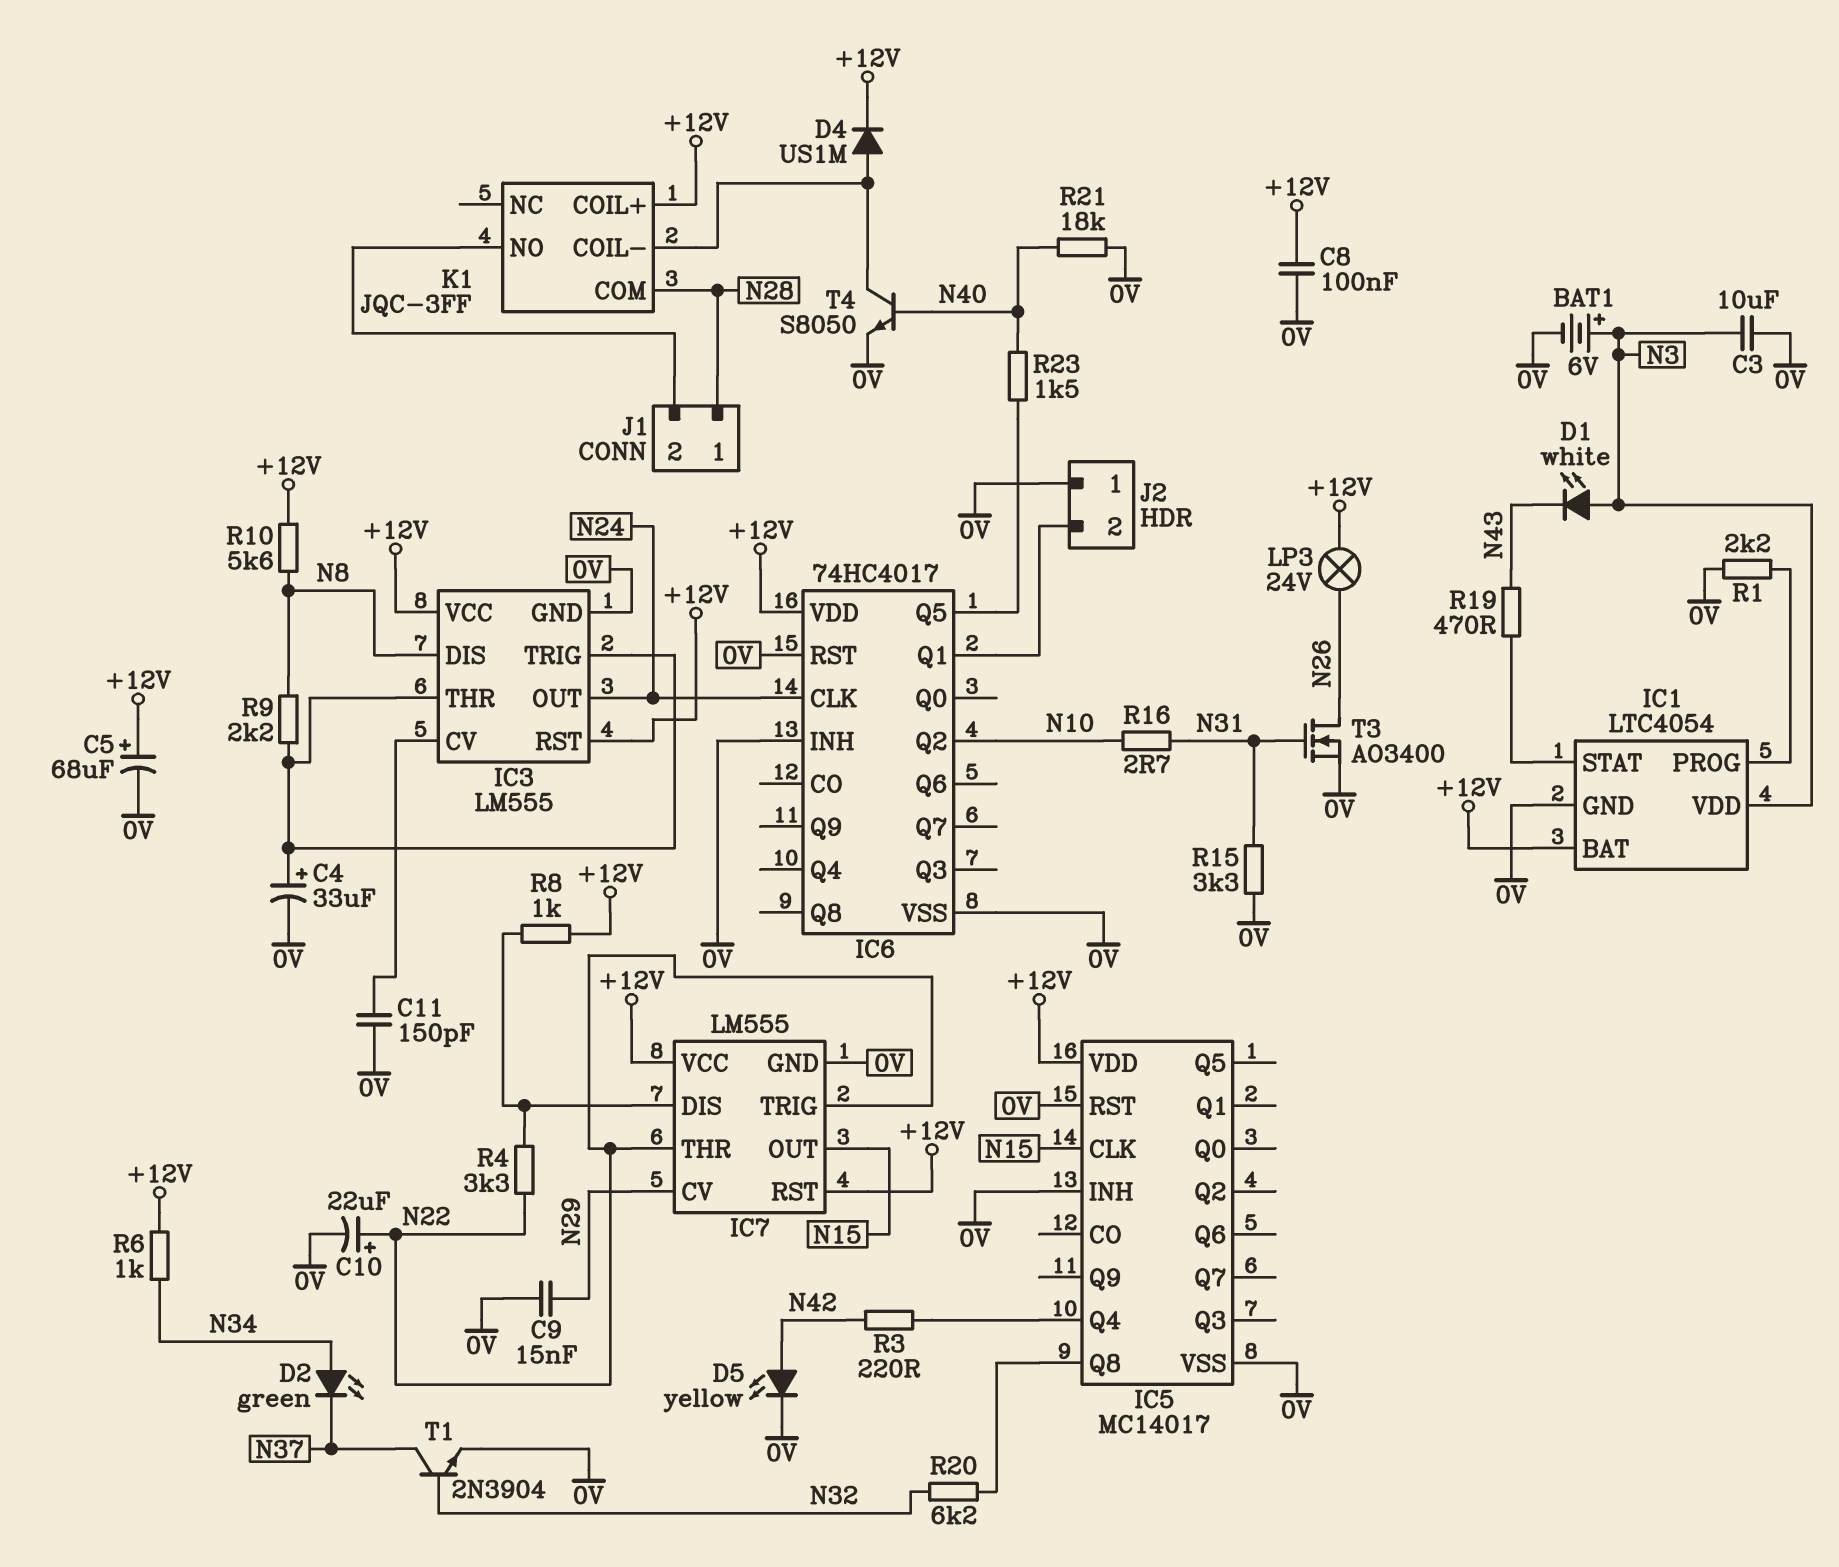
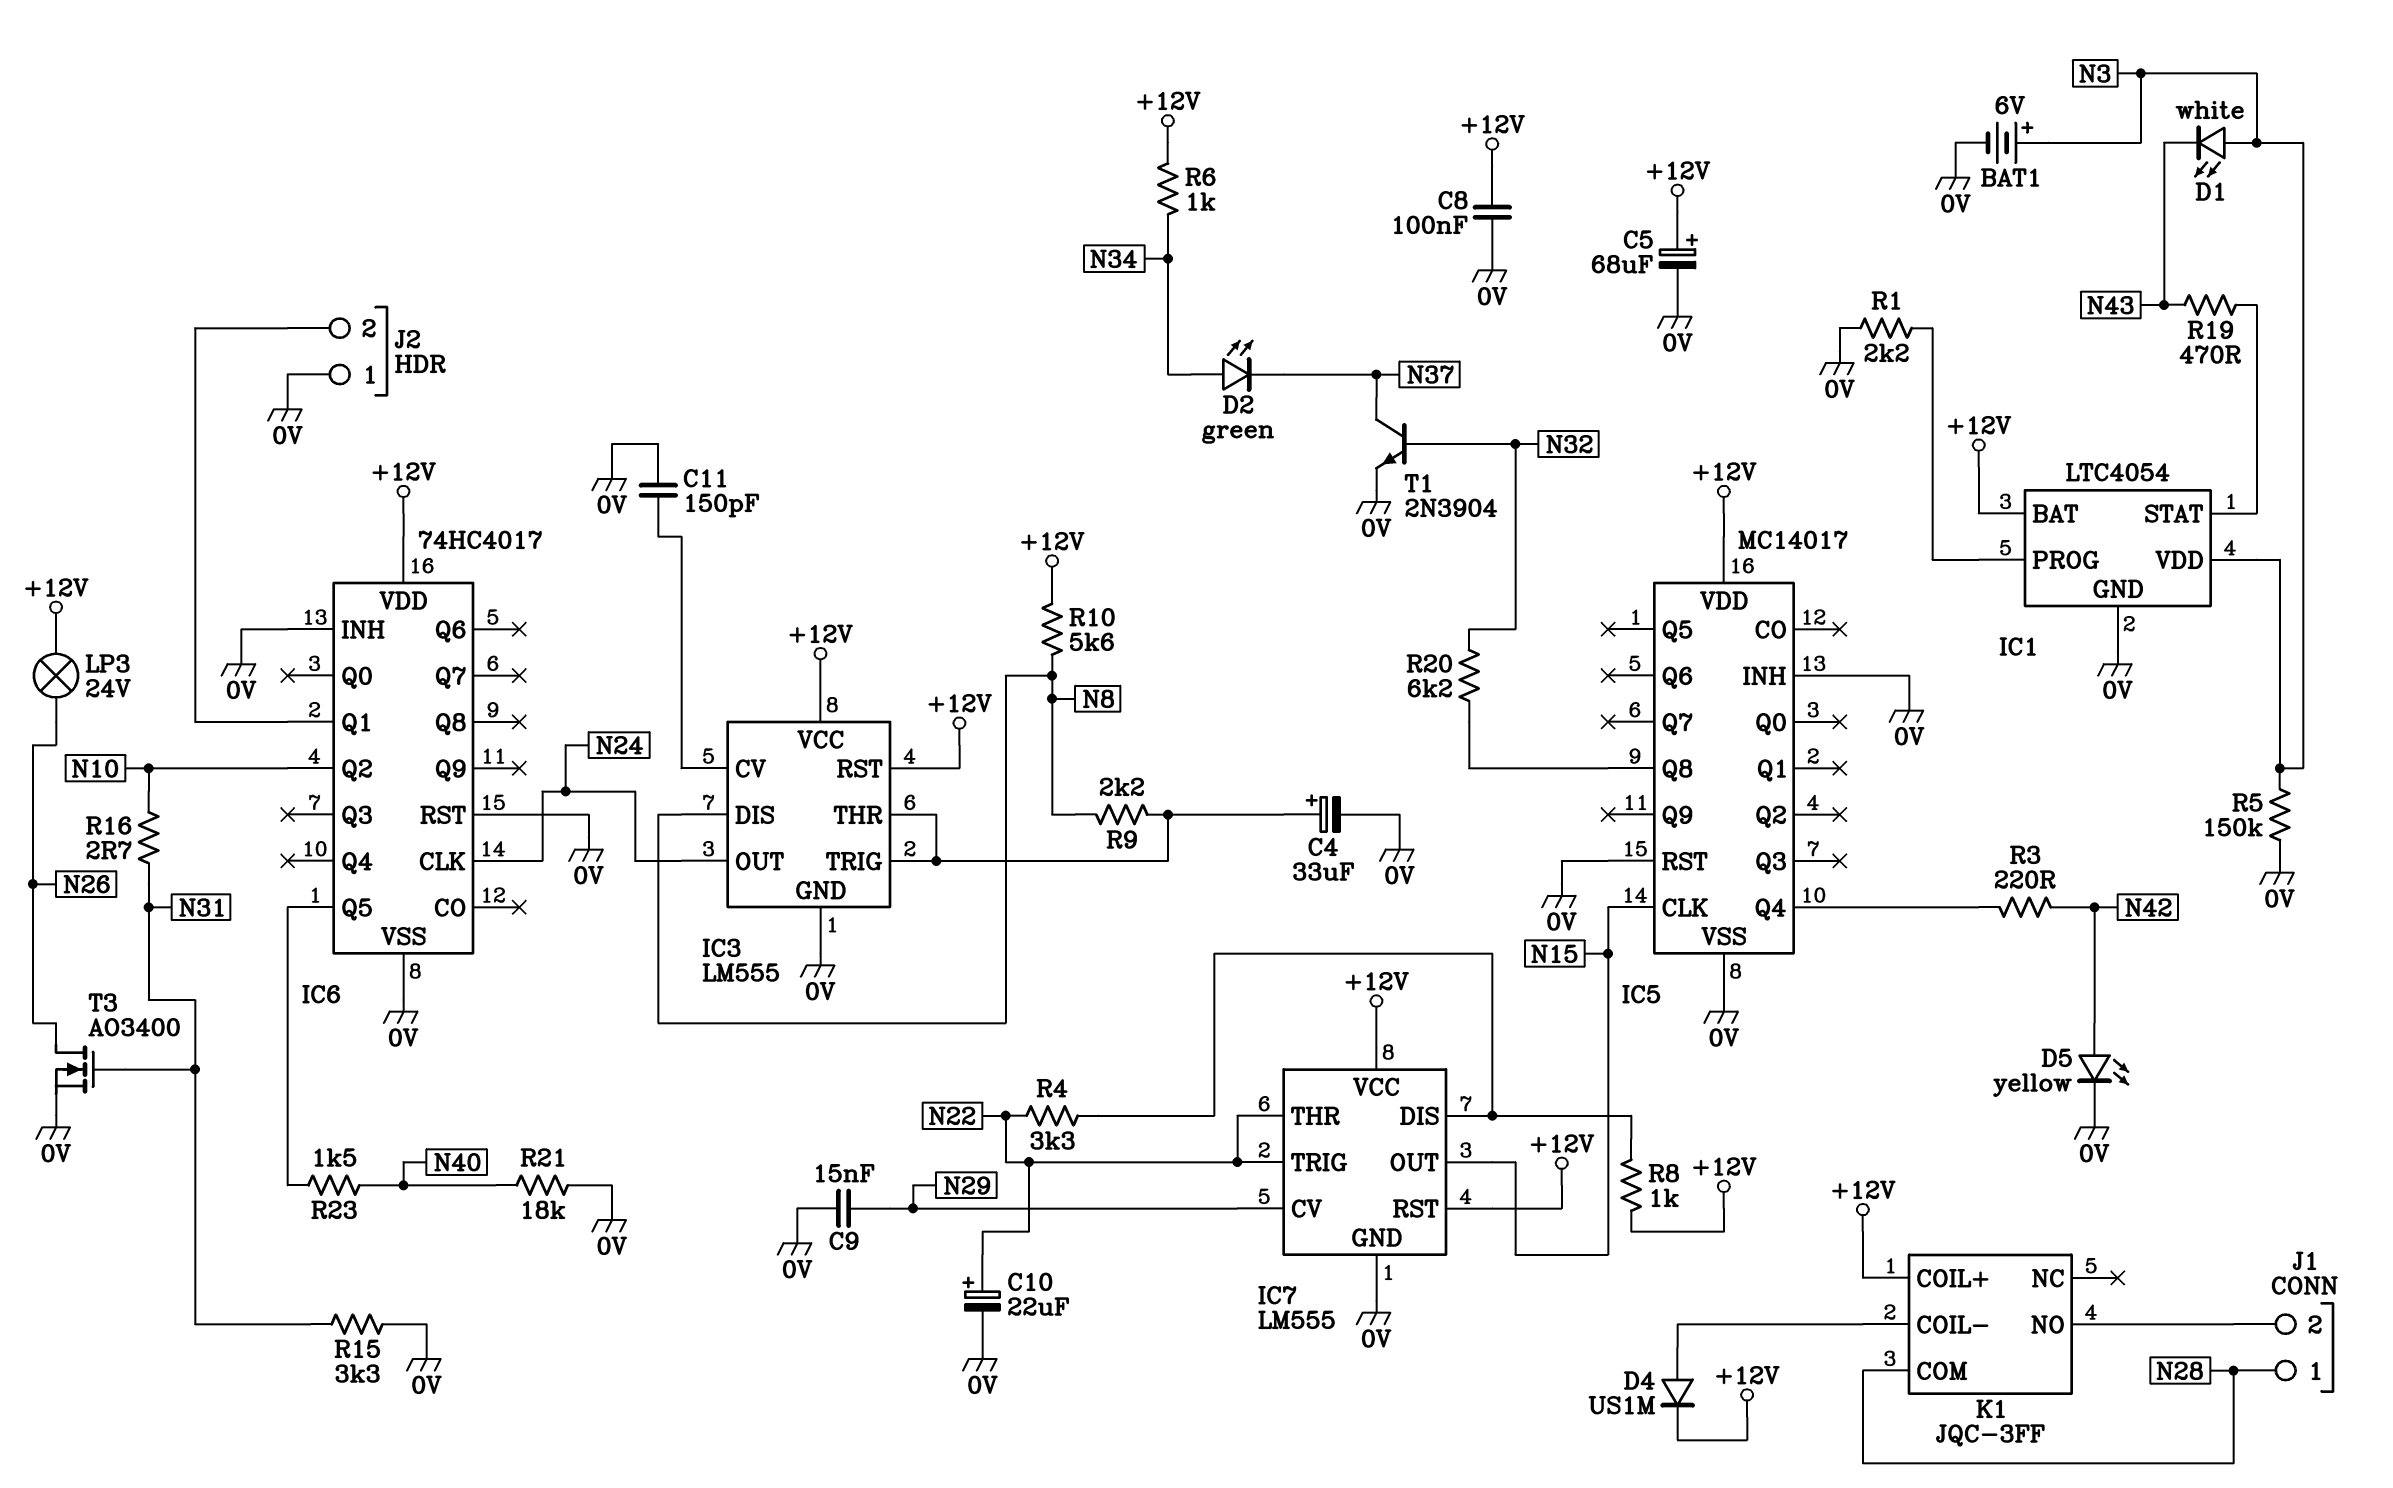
C3: 10uF (0V, N3) -> none
R5: none -> 150k (0V, N3)
T4: NPN S8050 (B N40, C K1/COIL-, E 0V) -> none

